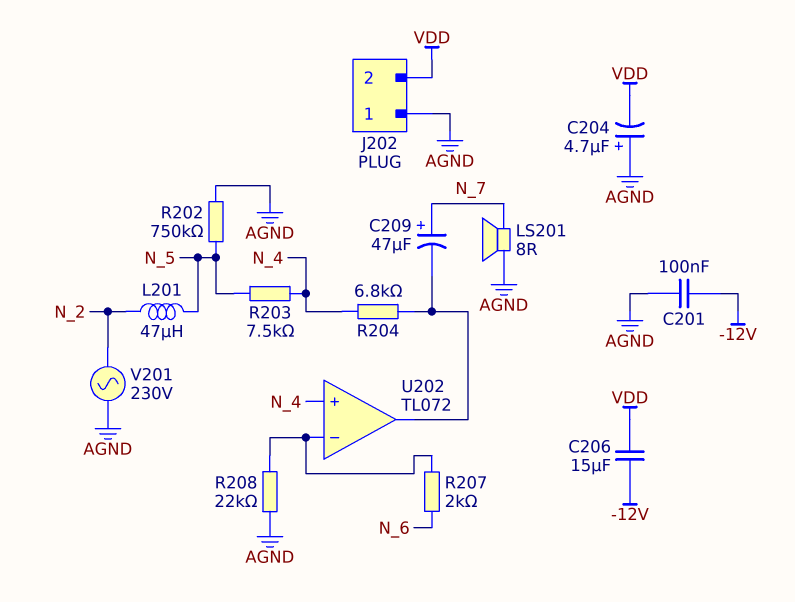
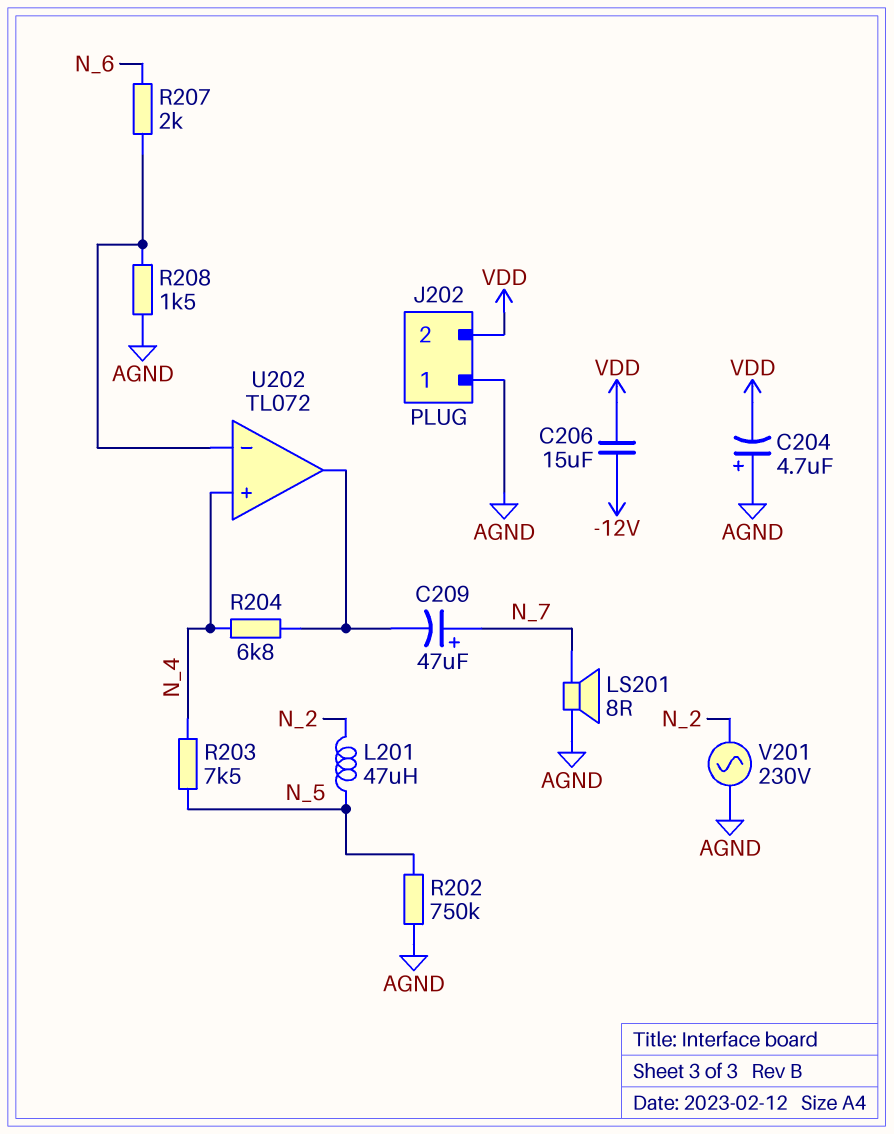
C201: 100nF (-12V, AGND) -> none
R208: 22k (AGND, U202/in-) -> 1.5k (AGND, U202/in-)

